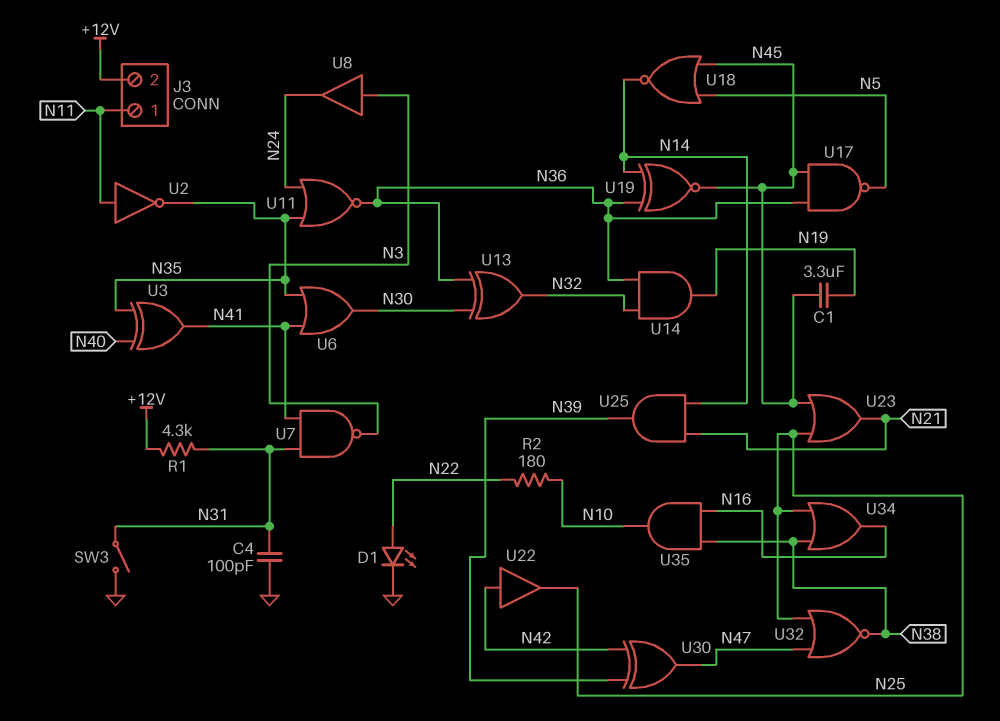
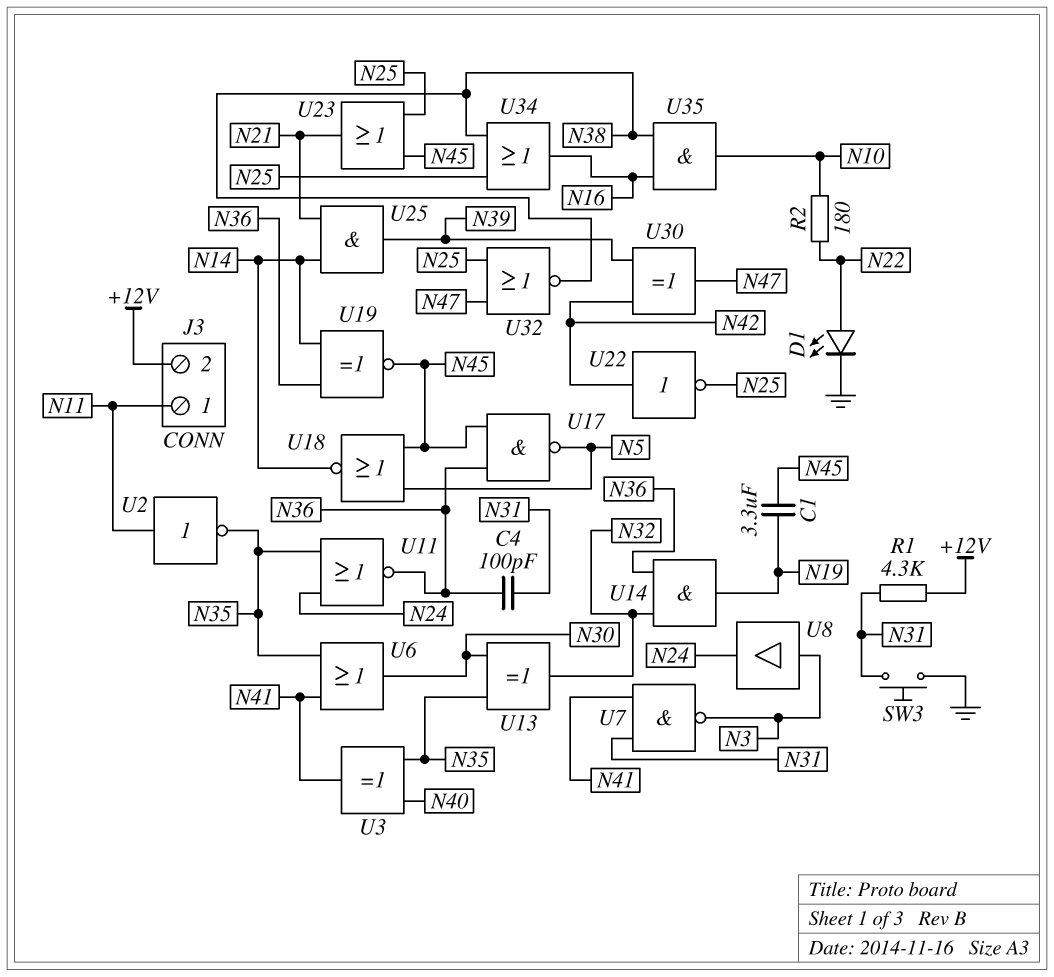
C4: 100pF (GND, N31) -> 100pF (N31, N36)
SW3: switch (GND, N31) -> button (GND, N31)
U13: XOR (in N30, in N36, out N32) -> XOR (in N30, in N35, out N32)
U22: buffer (in N42, out N25) -> NOT (in N42, out N25)

